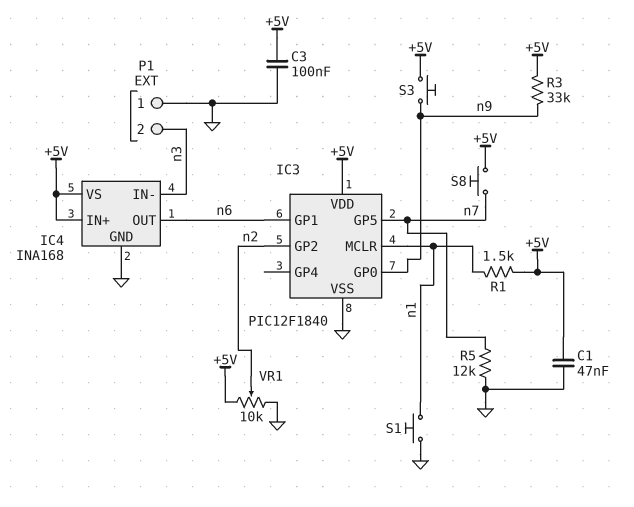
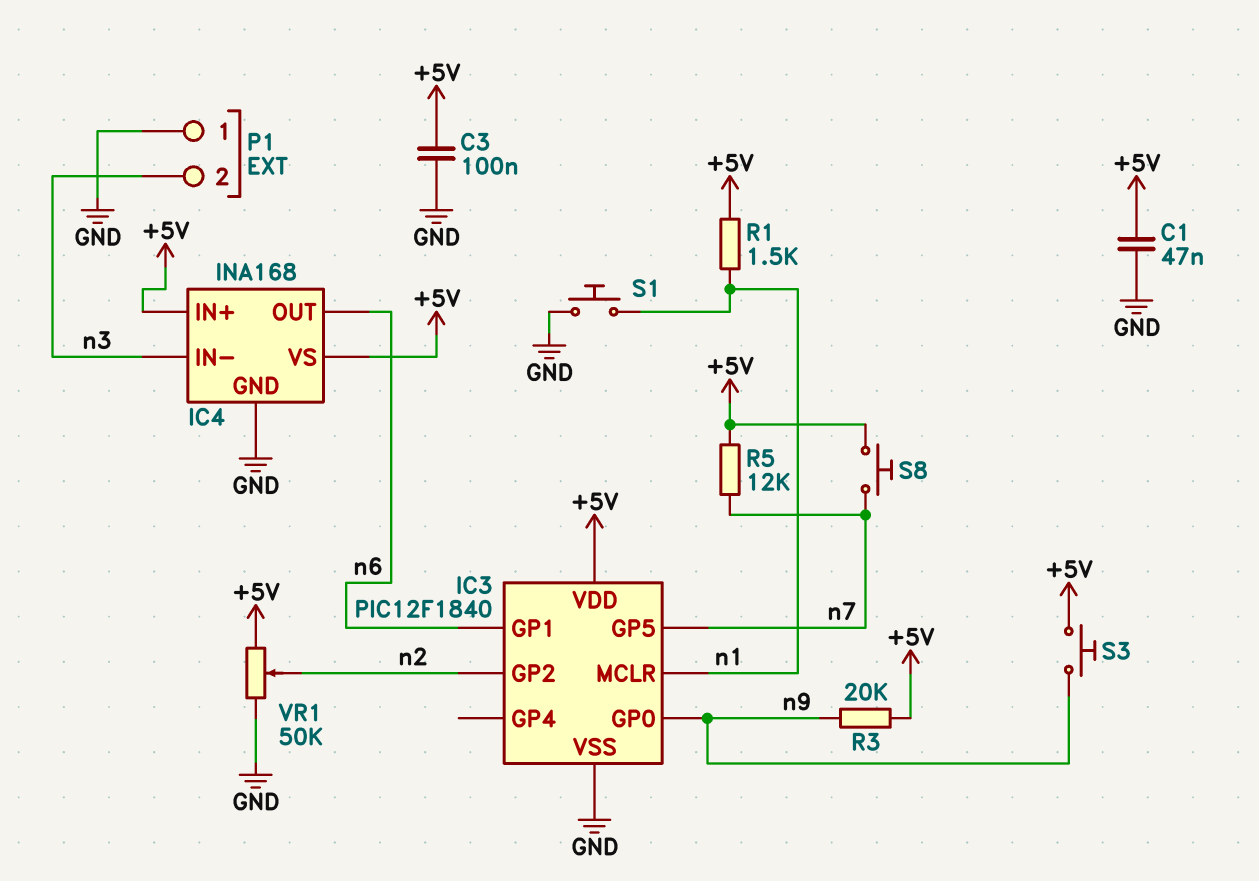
R3: 33k (+5V, n9) -> 20k (+5V, n9)
R5: 12k (GND, n7) -> 12k (+5V, n7)
VR1: 10k (+5V, GND, wiper n2) -> 50k (+5V, GND, wiper n2)

